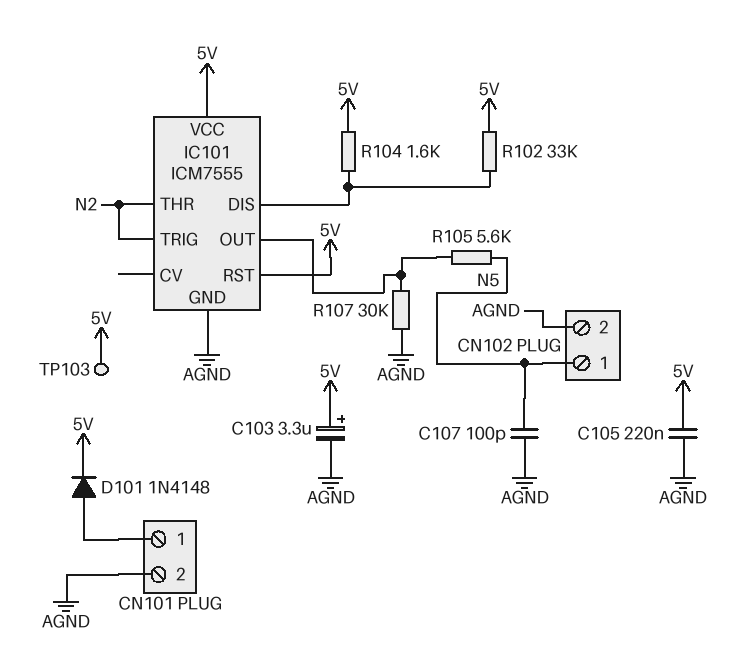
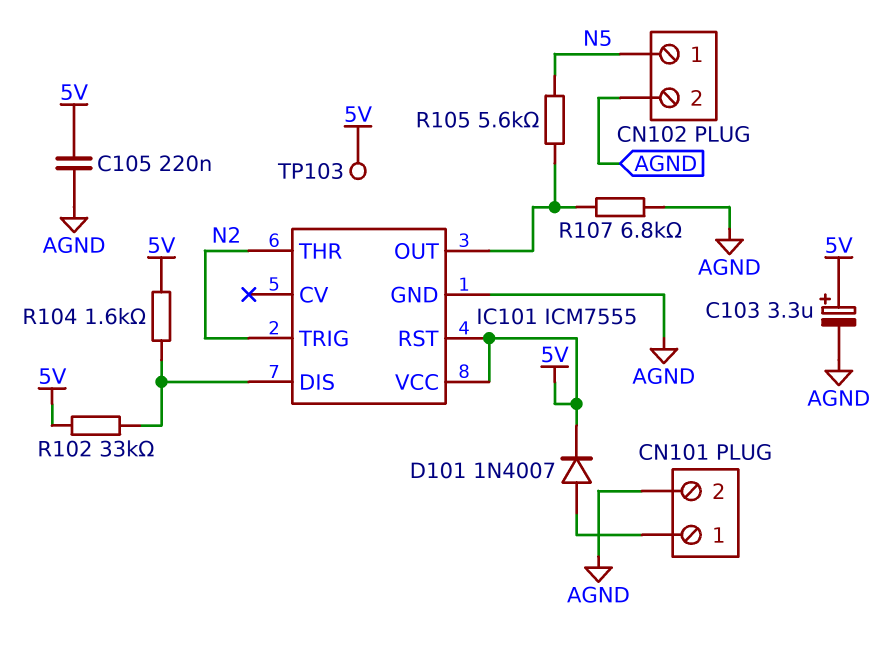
C107: 100pF (AGND, N5) -> none
D101: diode 1N4148 (A CN101/1, K 5V) -> diode 1N4007 (A CN101/1, K 5V)
R107: 30k (AGND, IC101/OUT) -> 6.8k (AGND, IC101/OUT)

